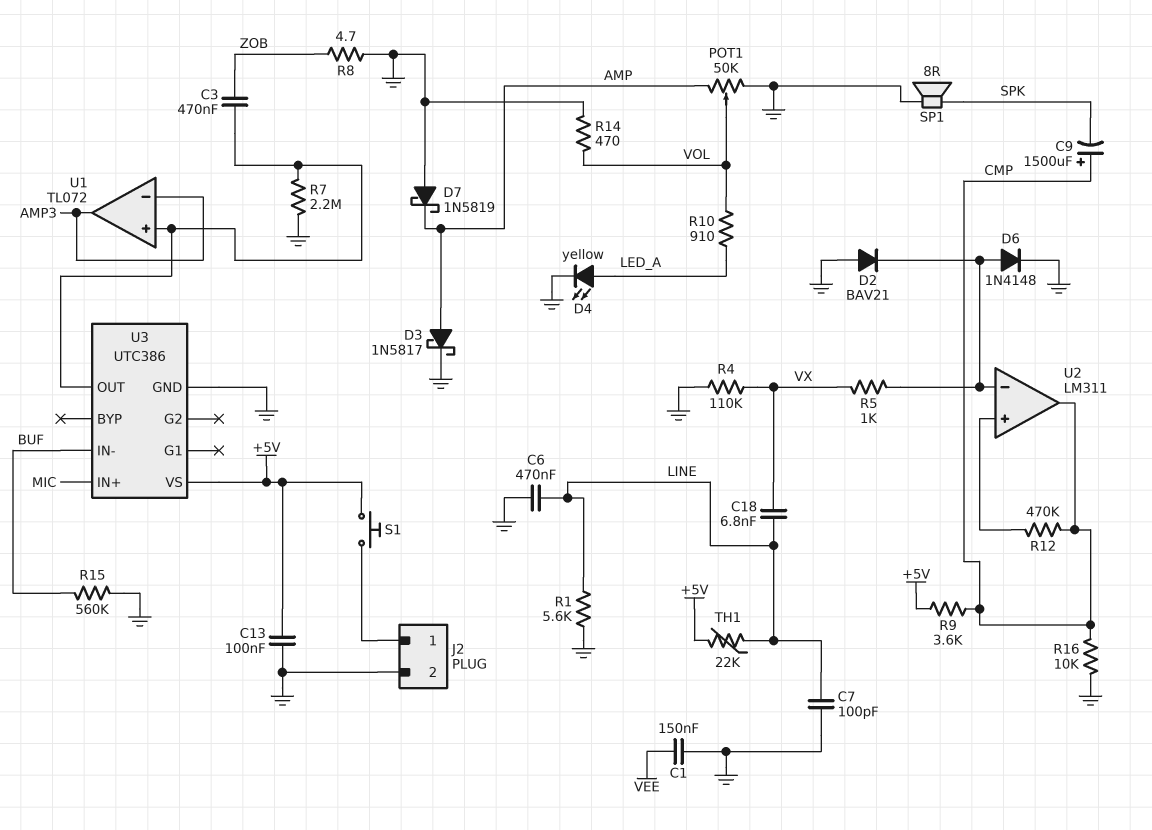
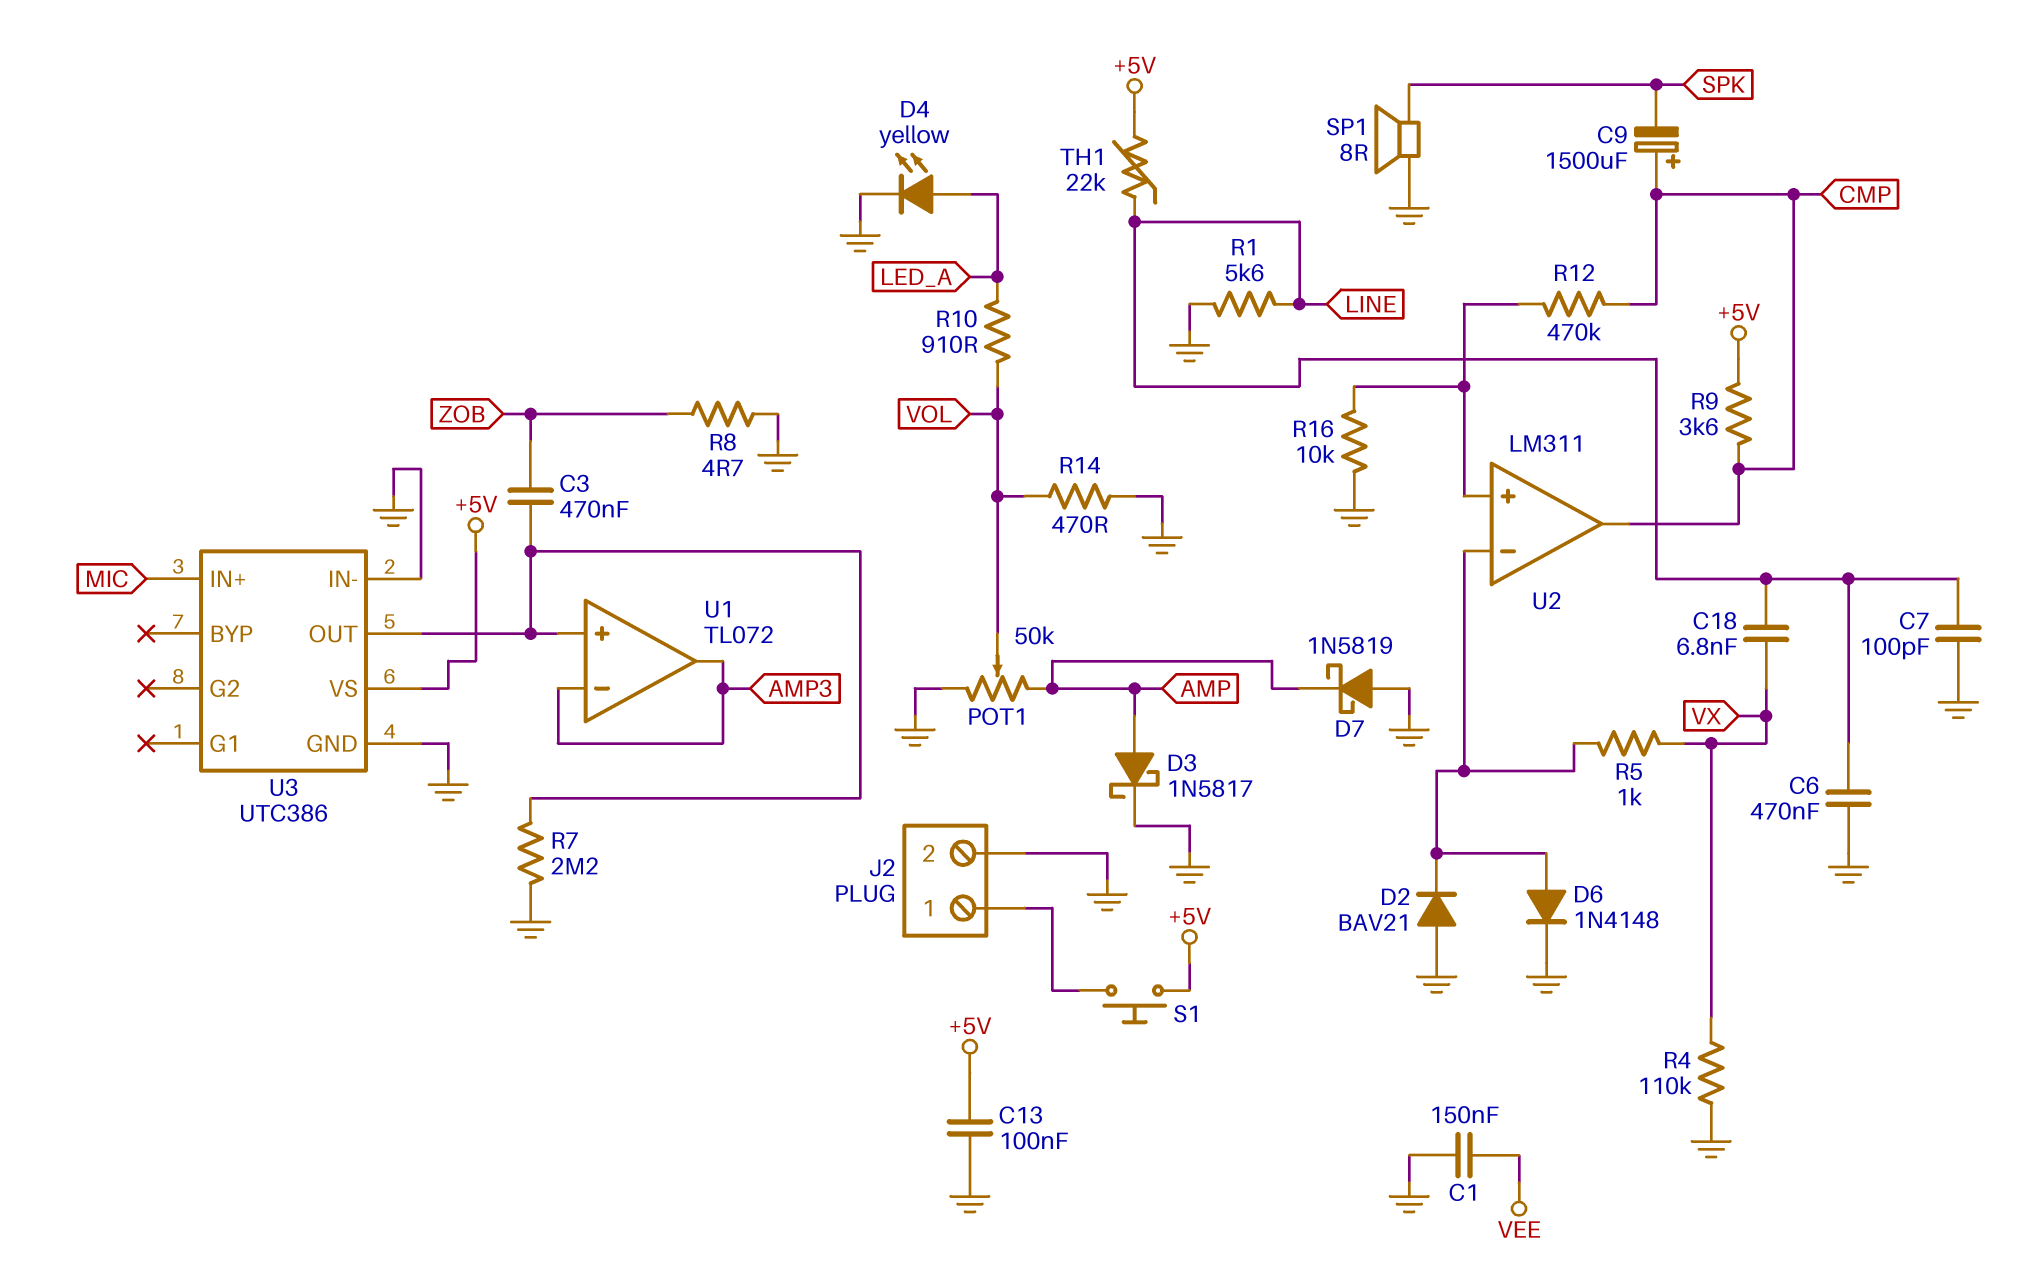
R15: 560k (BUF, GND) -> none
R16: 10k (CMP, GND) -> 10k (GND, U2/in+)
U3 pin IN-: BUF -> GND

